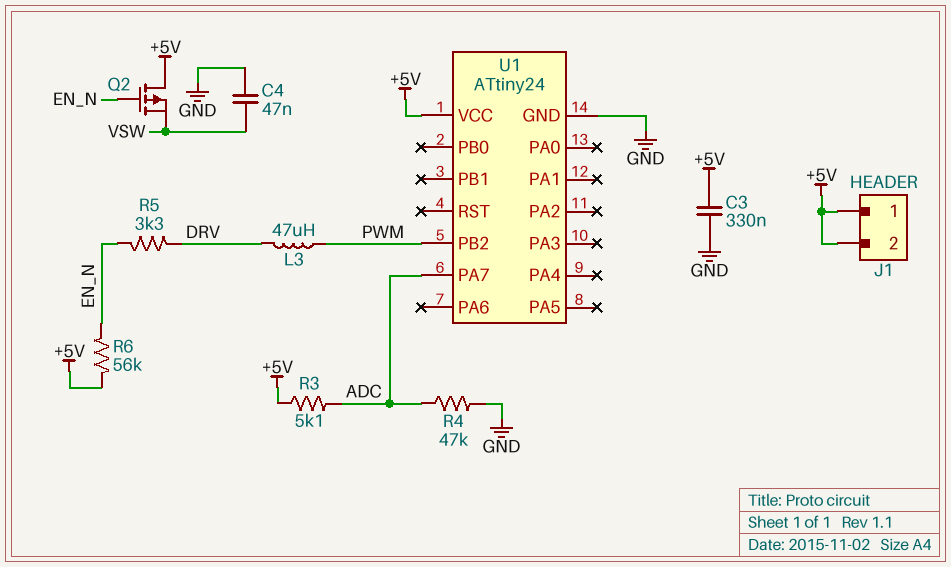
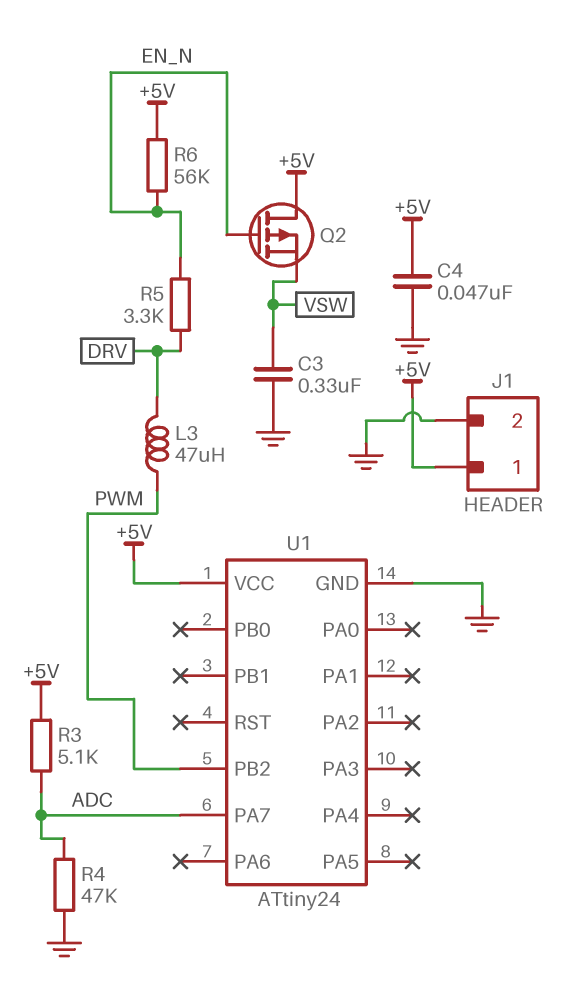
C3: 330nF (+5V, GND) -> 330nF (GND, VSW)
C4: 47nF (GND, VSW) -> 47nF (+5V, GND)
J1 pin 2: +5V -> GND

